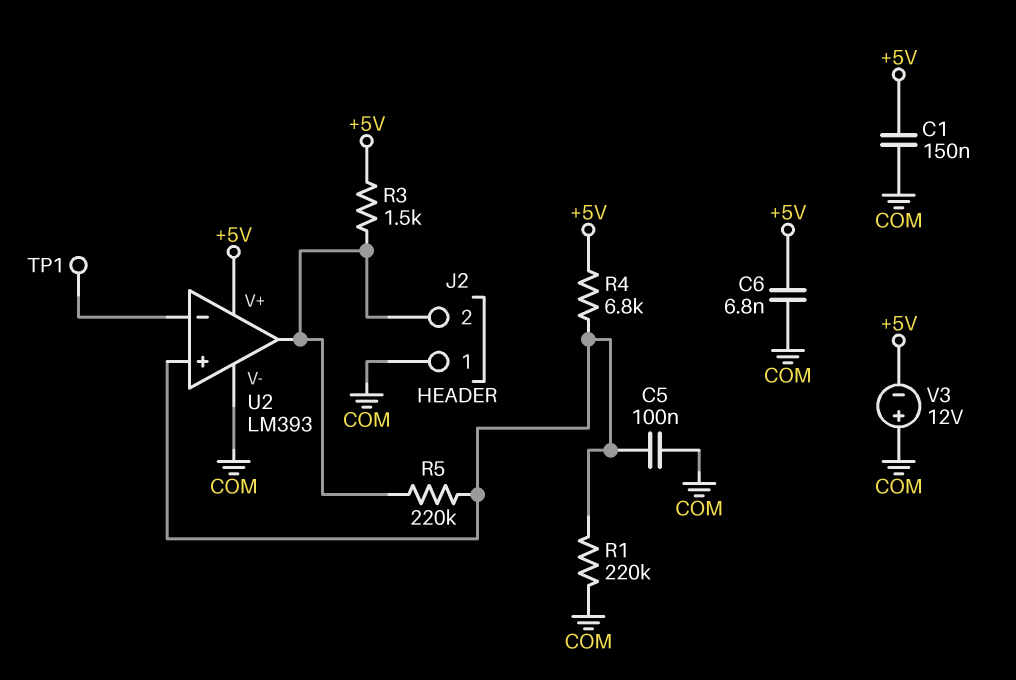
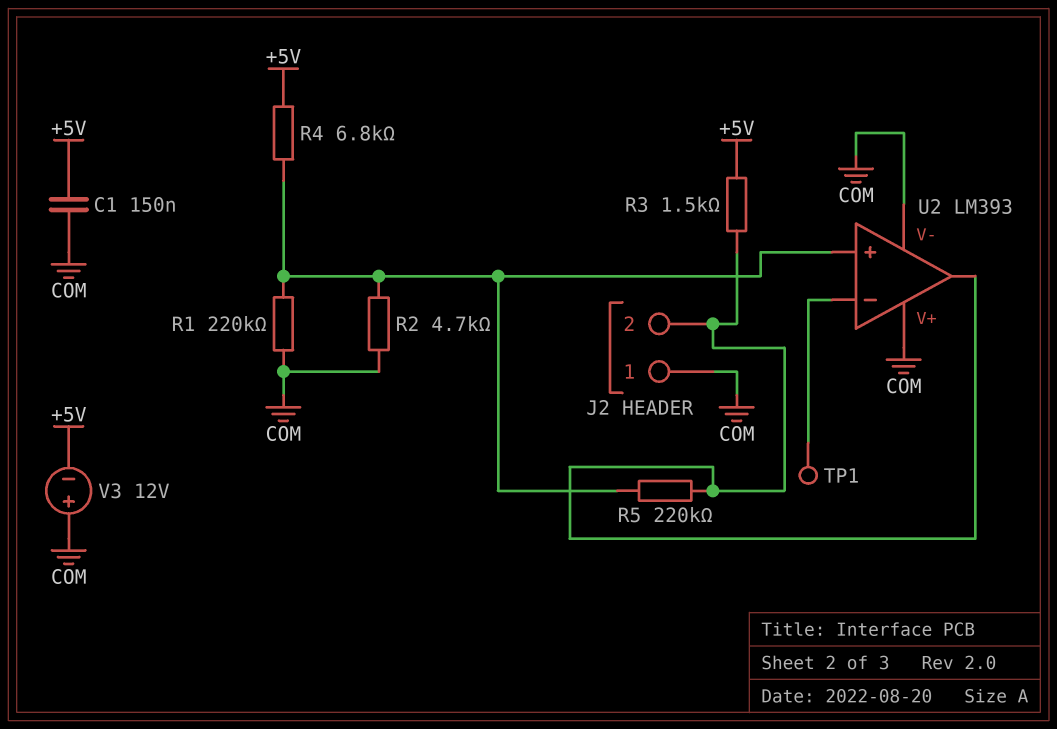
C5: 100nF (COM, U2/in+) -> none
C6: 6.8nF (+5V, COM) -> none
R2: none -> 4.7k (COM, U2/in+)
U2 pin V+: +5V -> COM

